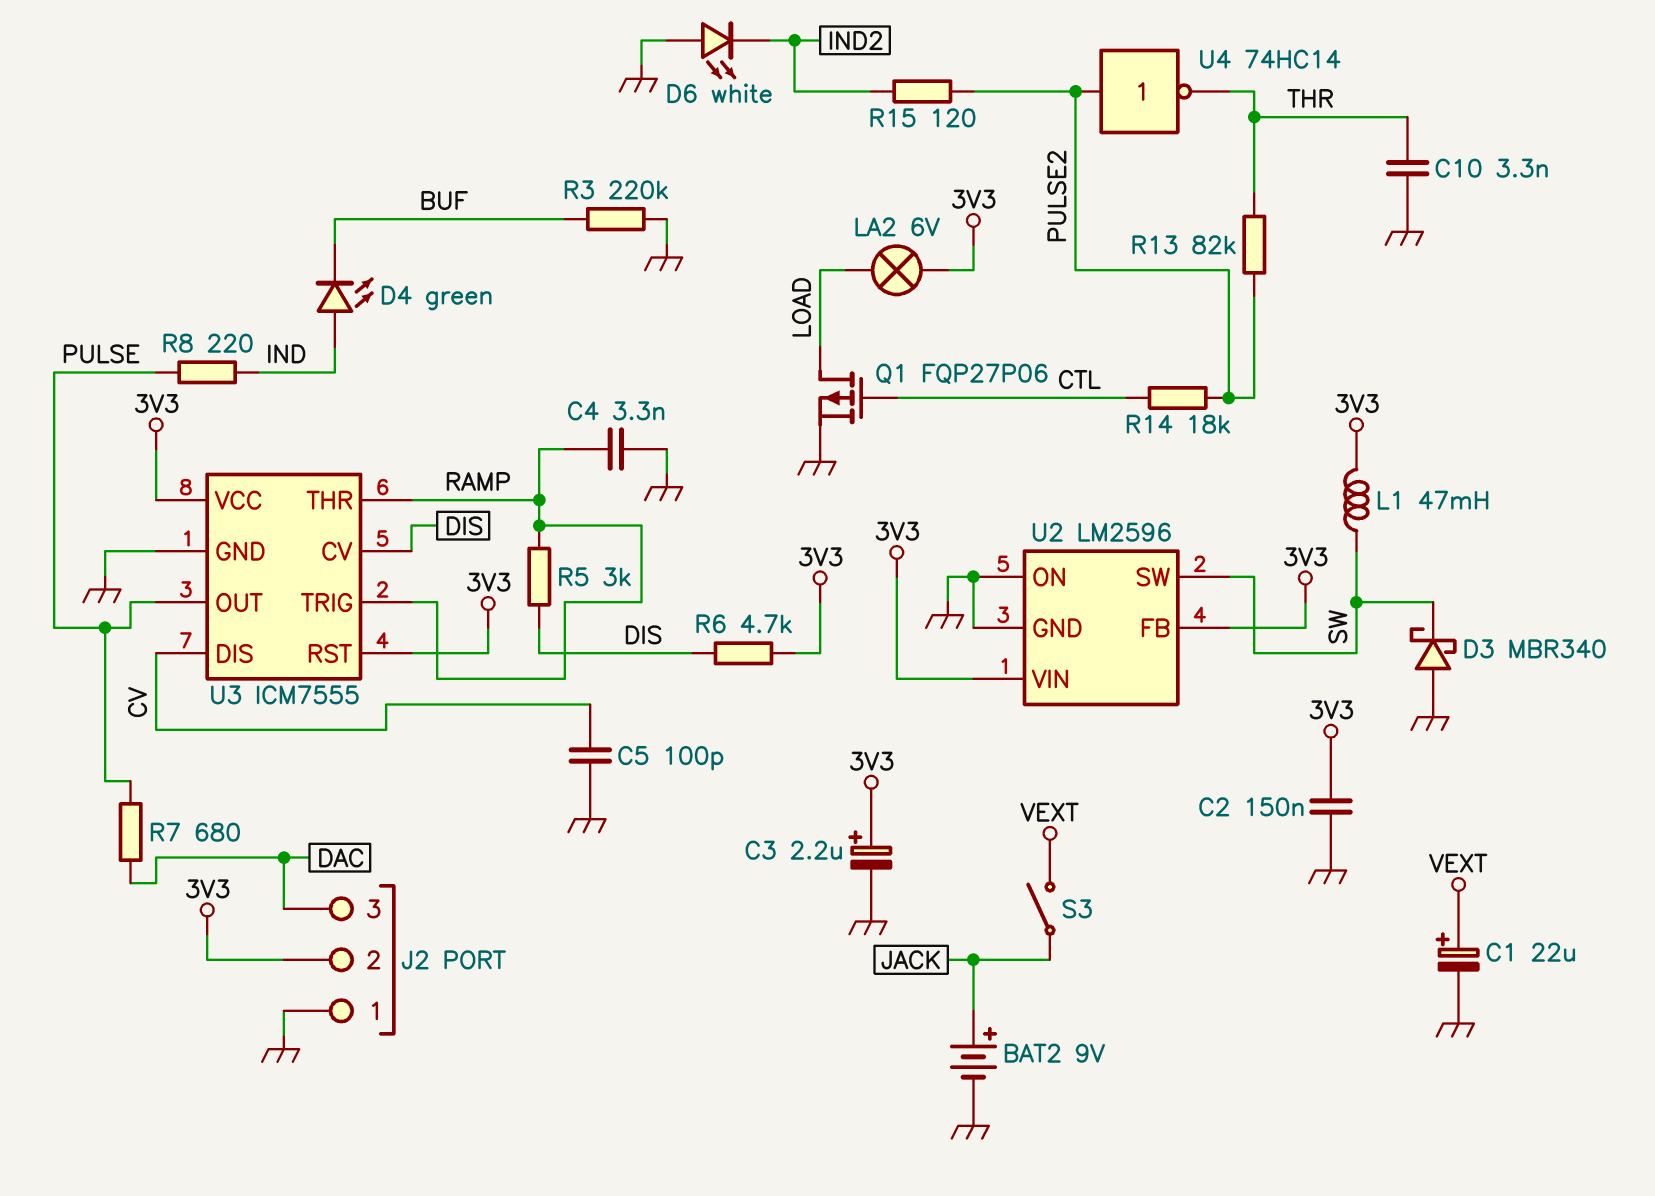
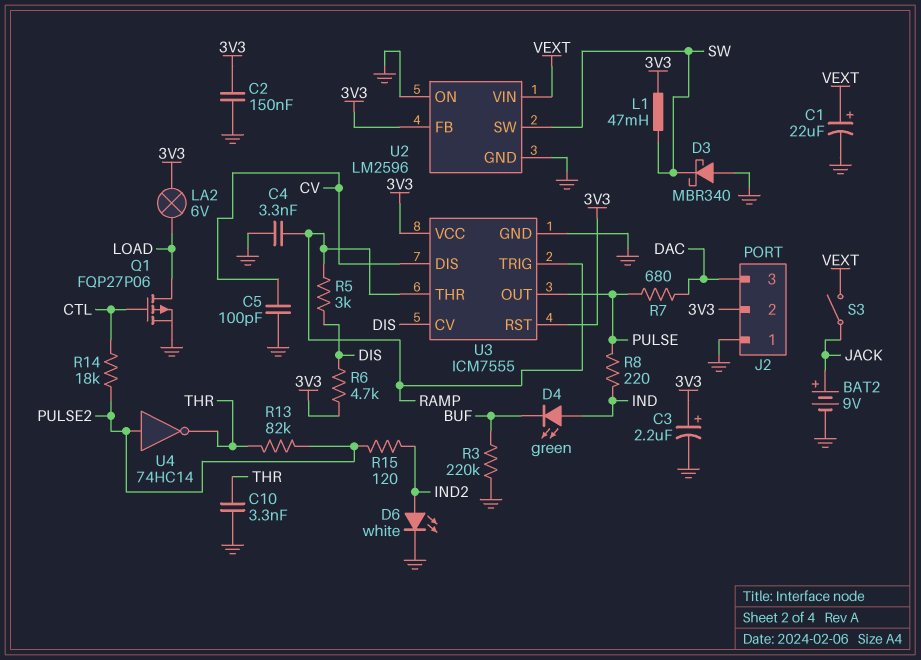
D6: LED white (A GND, K IND2) -> LED white (A IND2, K GND)
U2 pin VIN: 3V3 -> VEXT

